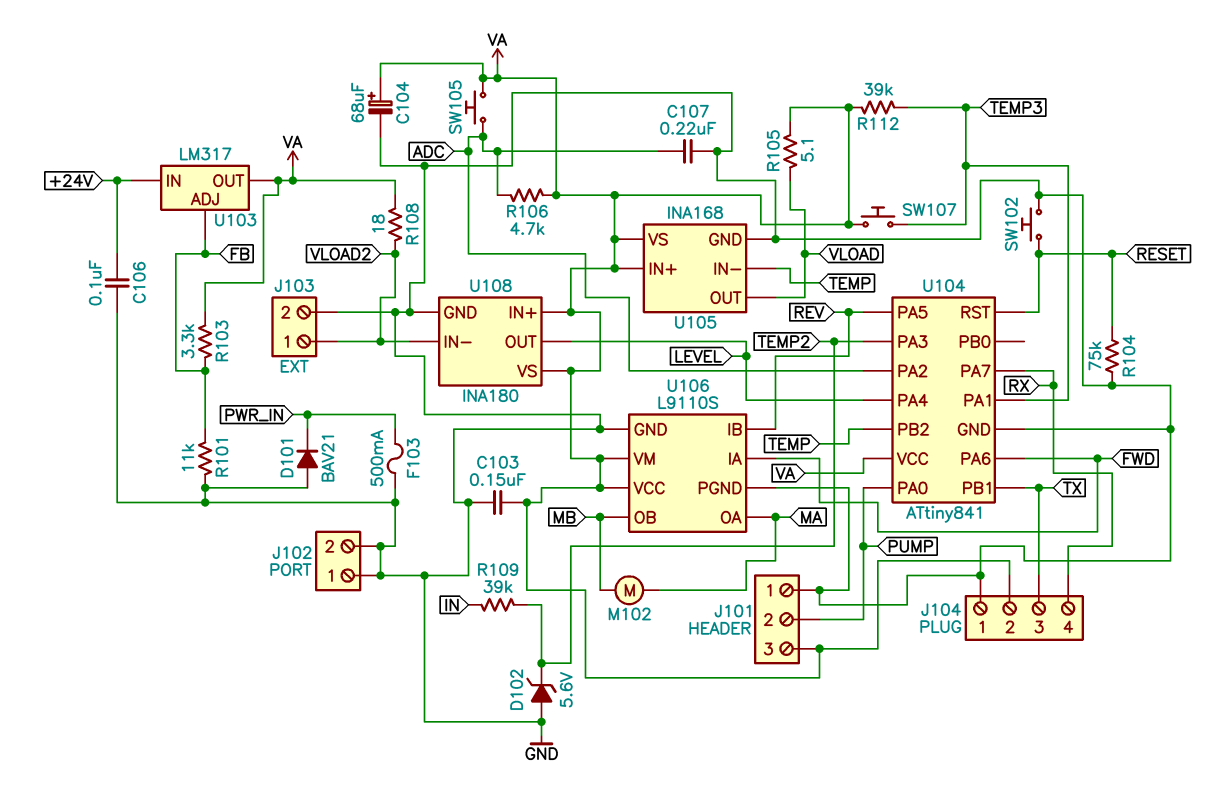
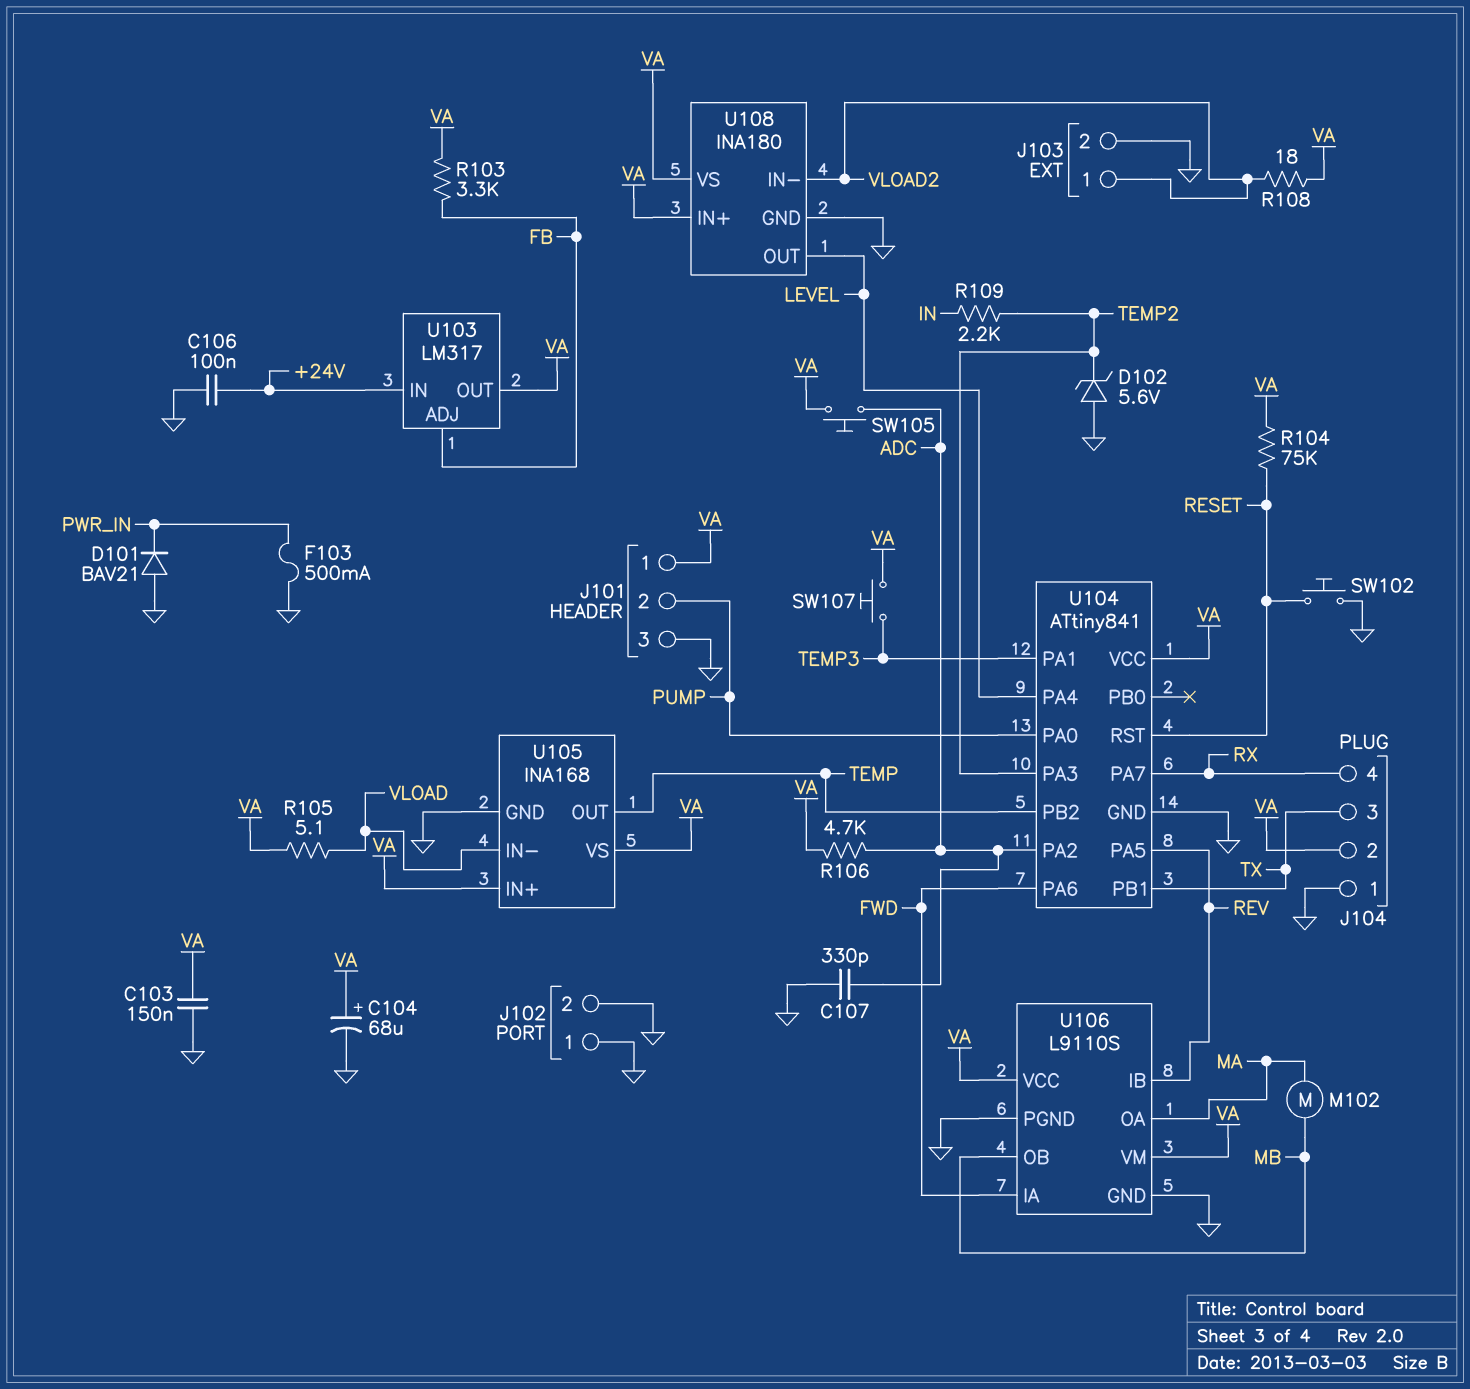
C107: 220nF (ADC, GND) -> 330pF (ADC, GND)
J101 pin 1: GND -> VA
J101 pin 3: VA -> GND
R101: 11k (FB, GND) -> none
R104: 75k (GND, RESET) -> 75k (RESET, VA)
R109: 39k (IN, TEMP2) -> 2.2k (IN, TEMP2)
R112: 39k (TEMP3, VA) -> none
U105 pin IN-: TEMP -> VLOAD
U105 pin OUT: VLOAD -> TEMP

